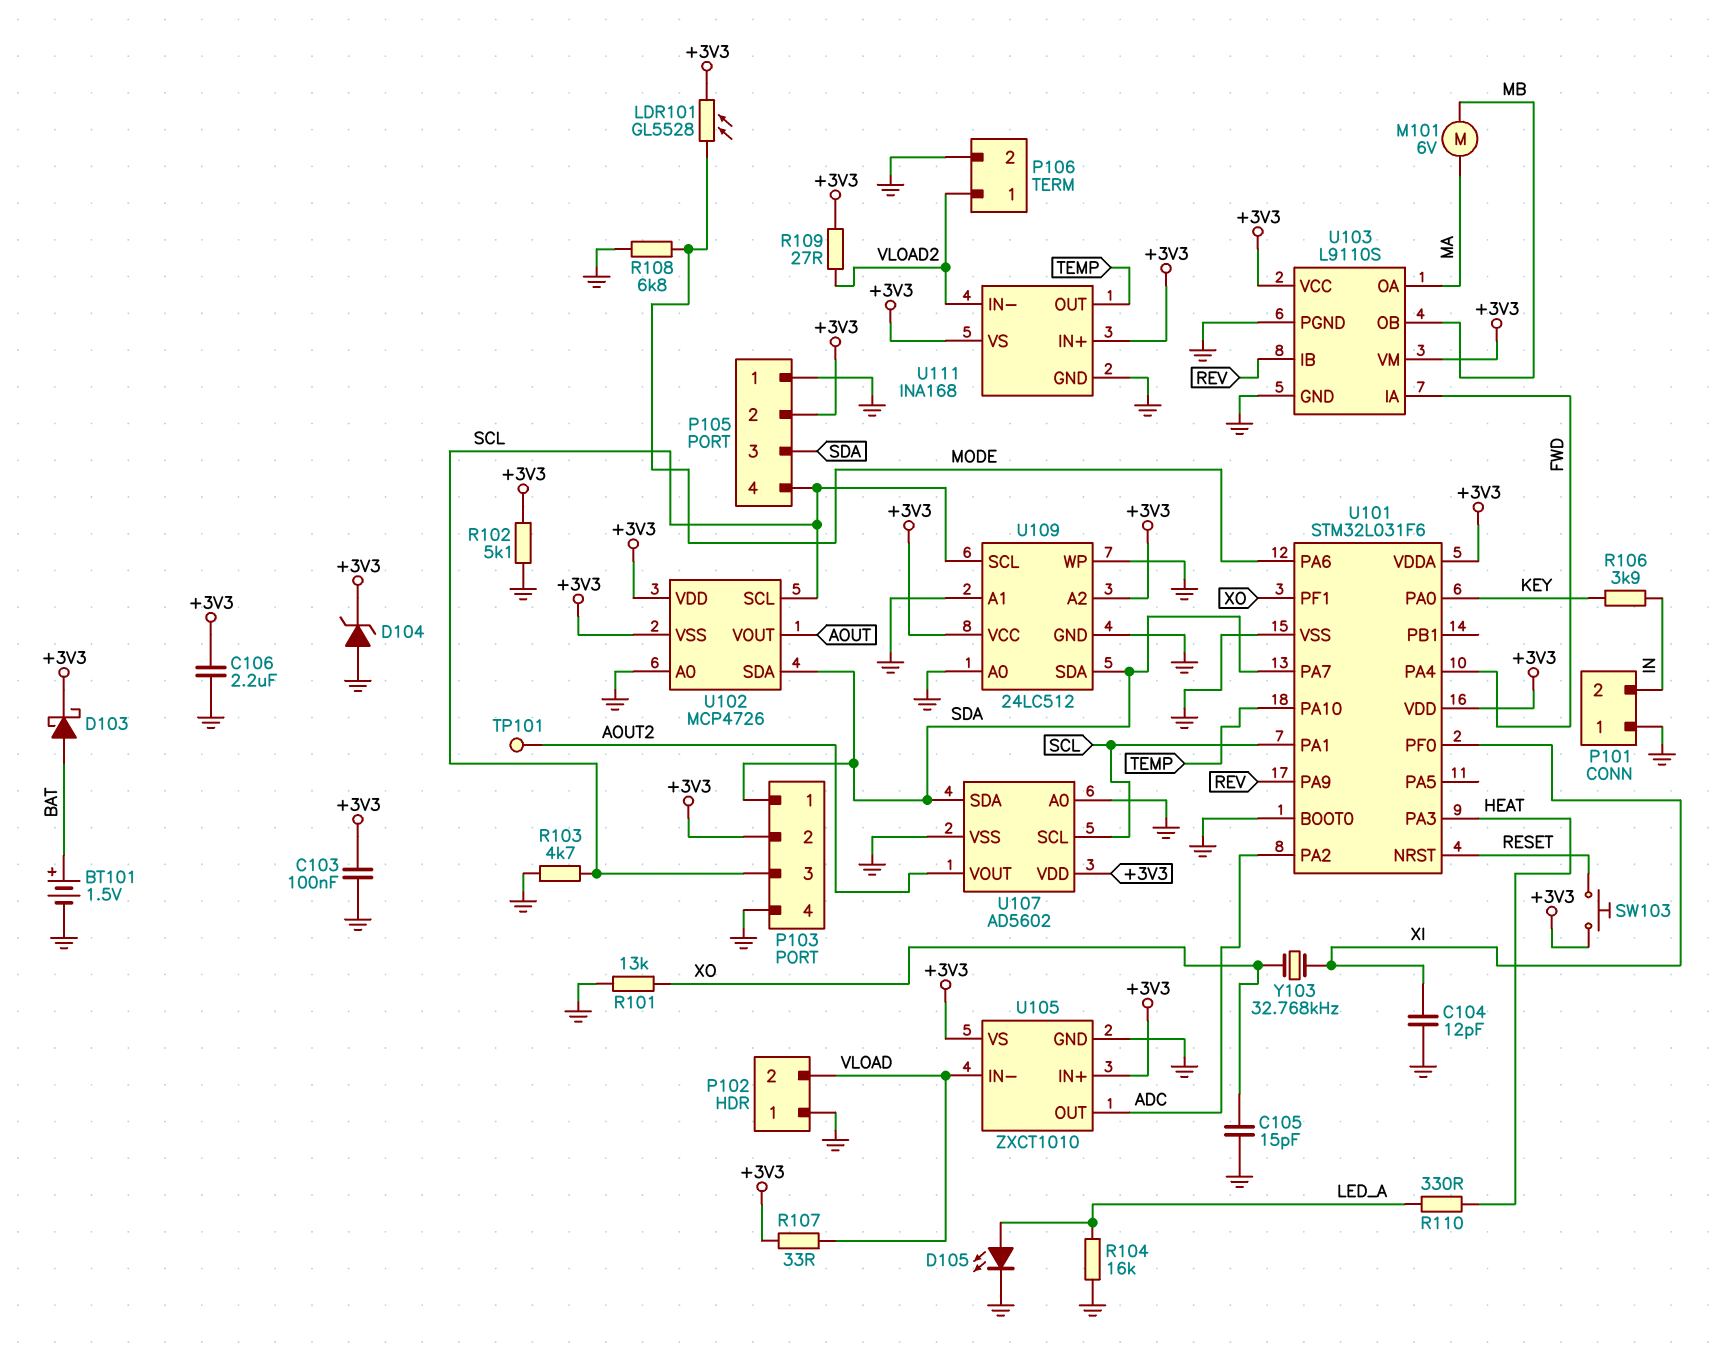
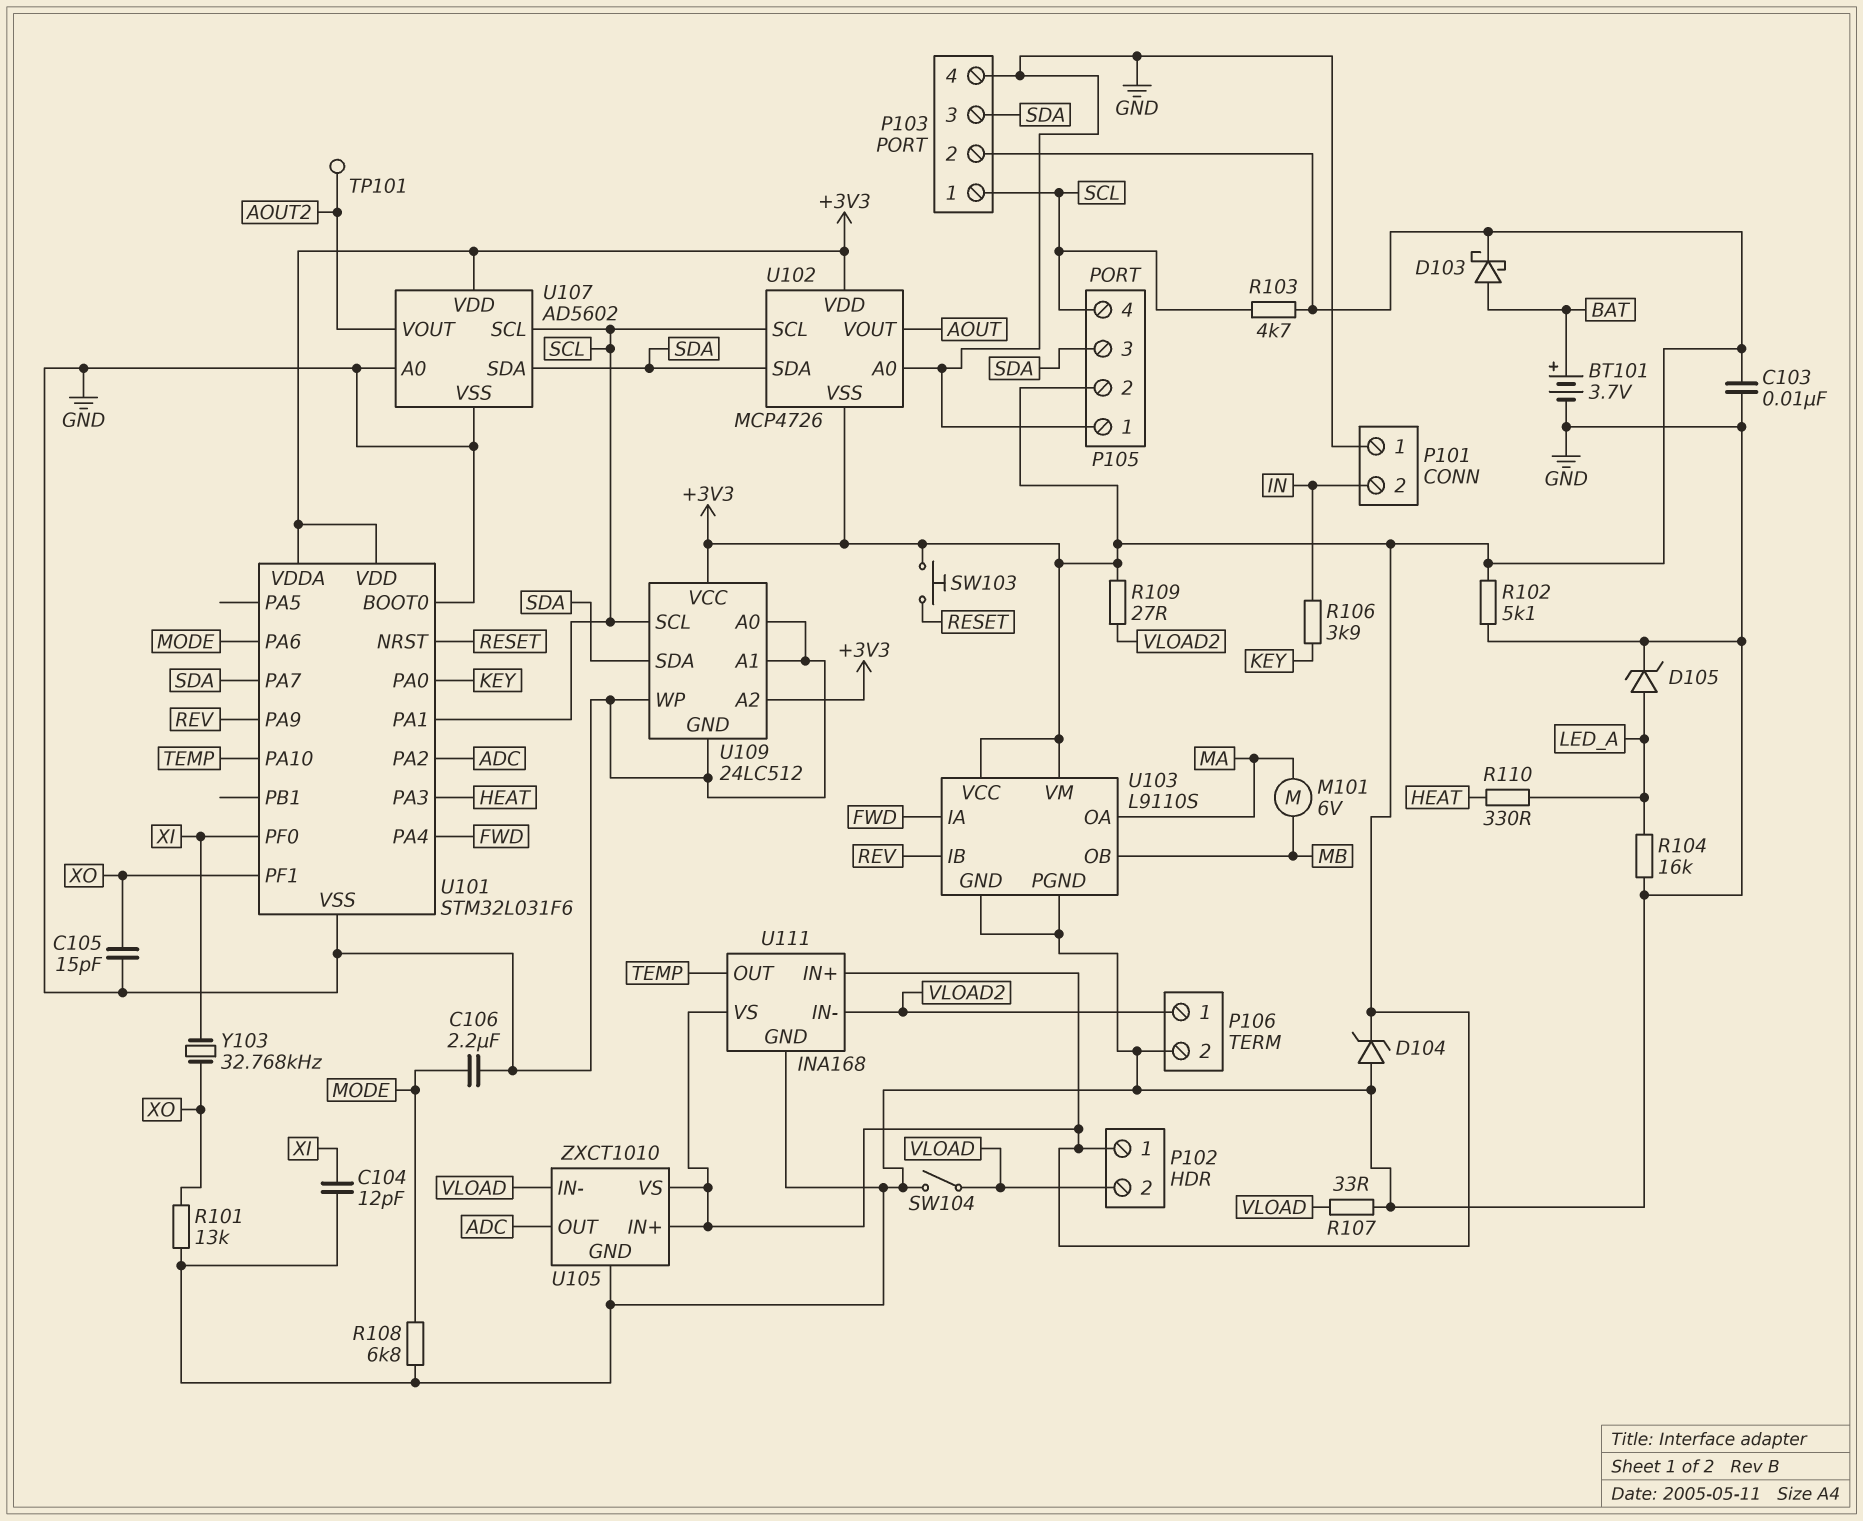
BT101: 1.5V (plus BAT, minus GND) -> 3.7V (plus BAT, minus GND)
C103: 100nF (+3V3, GND) -> 10nF (+3V3, GND)
C106: 2.2uF (+3V3, GND) -> 2.2uF (GND, MODE)
D105: LED (A LED_A, K GND) -> zener (A LED_A, K GND)
LDR101: GL5528 (+3V3, MODE) -> none
P102 pin 1: GND -> +3V3
P103 pin 1: SDA -> SCL
P103 pin 3: SCL -> SDA
R103: 4.7k (GND, SCL) -> 4.7k (+3V3, SCL)
R107: 33 (+3V3, VLOAD) -> 33 (GND, VLOAD)
SW104: none -> switch (GND, VLOAD)

